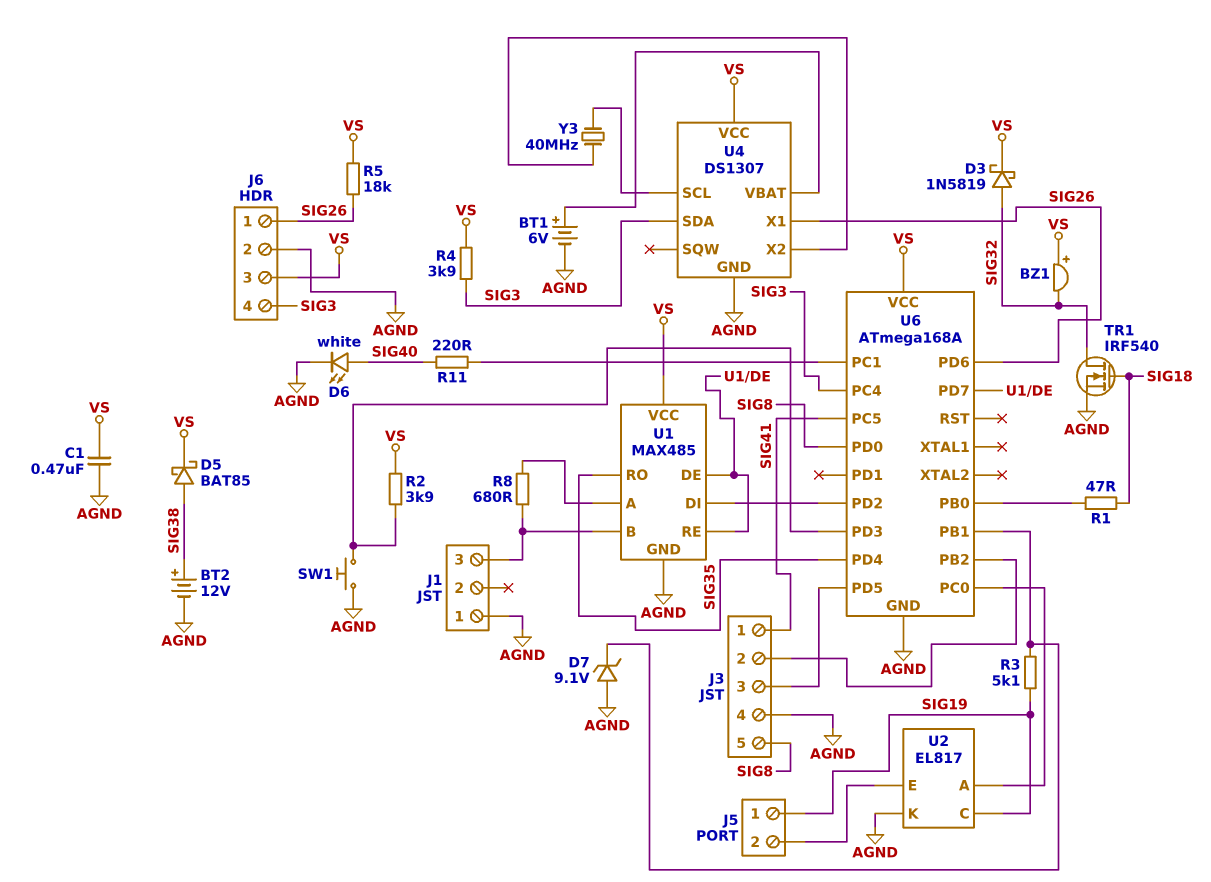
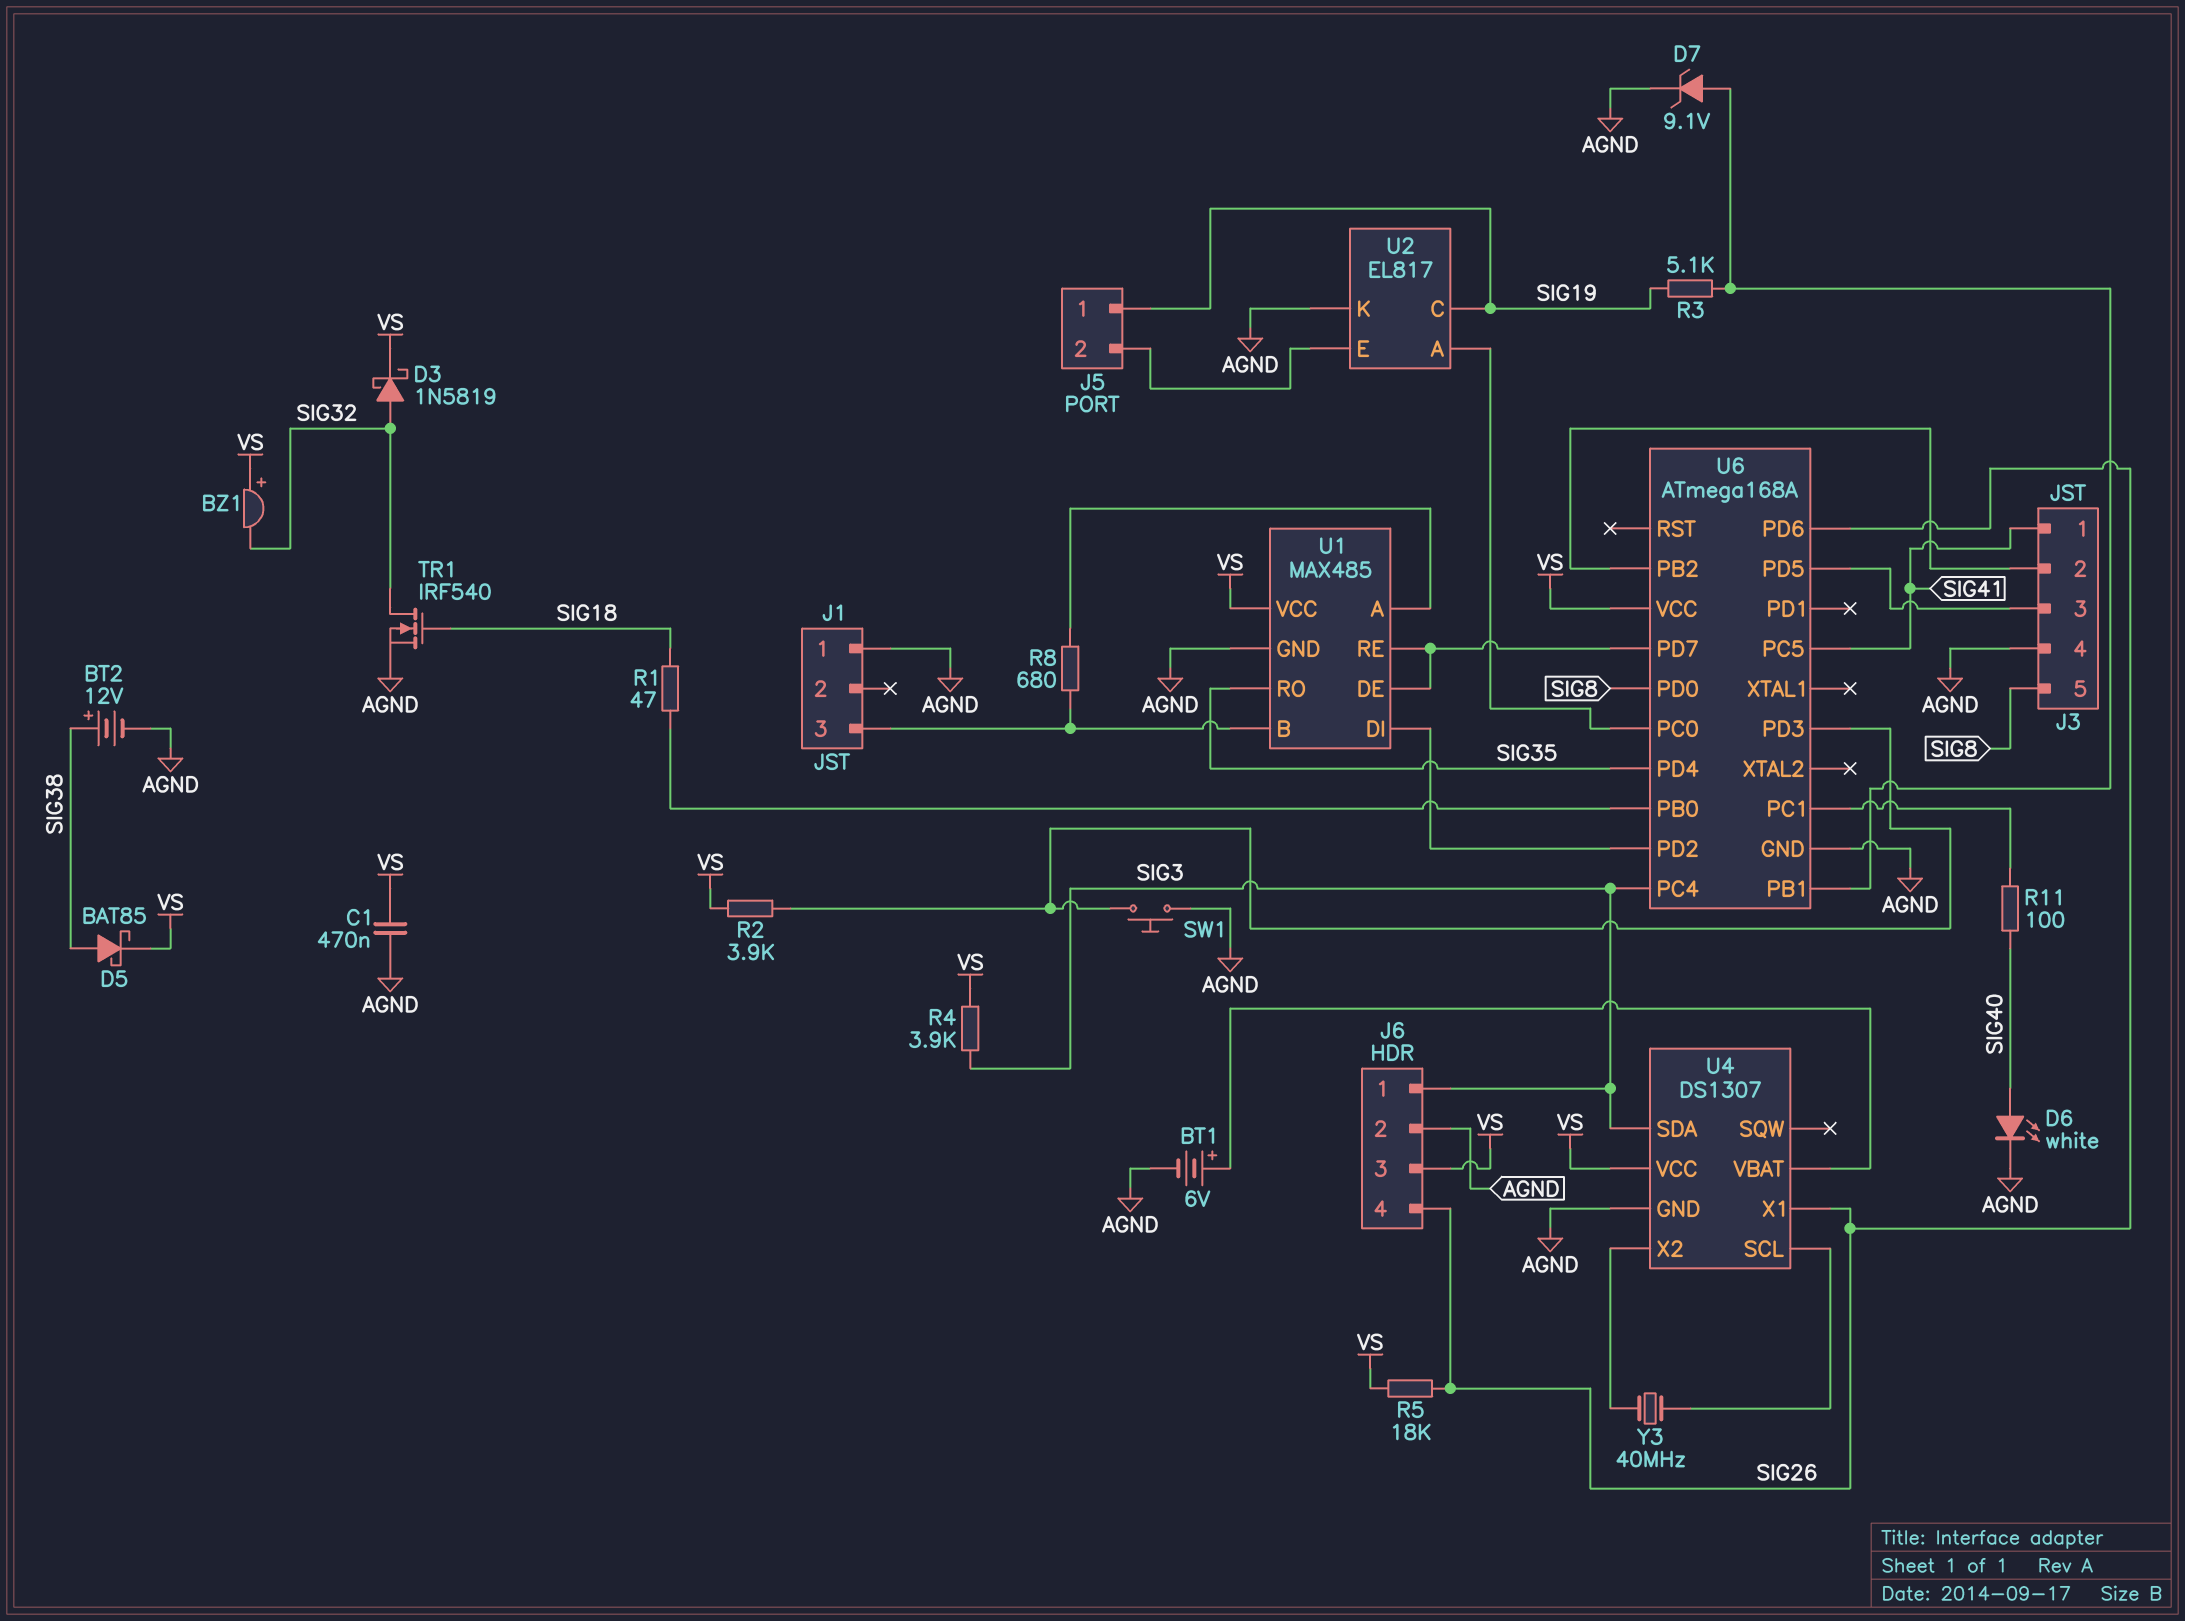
D7: zener 9.1V (A AGND, K U6/PB1) -> zener 9.1V (A U6/PB1, K AGND)
J6 pin 1: SIG26 -> SIG3
J6 pin 4: SIG3 -> SIG26
R11: 220 (SIG40, U6/PC1) -> 100 (SIG40, U6/PC1)

